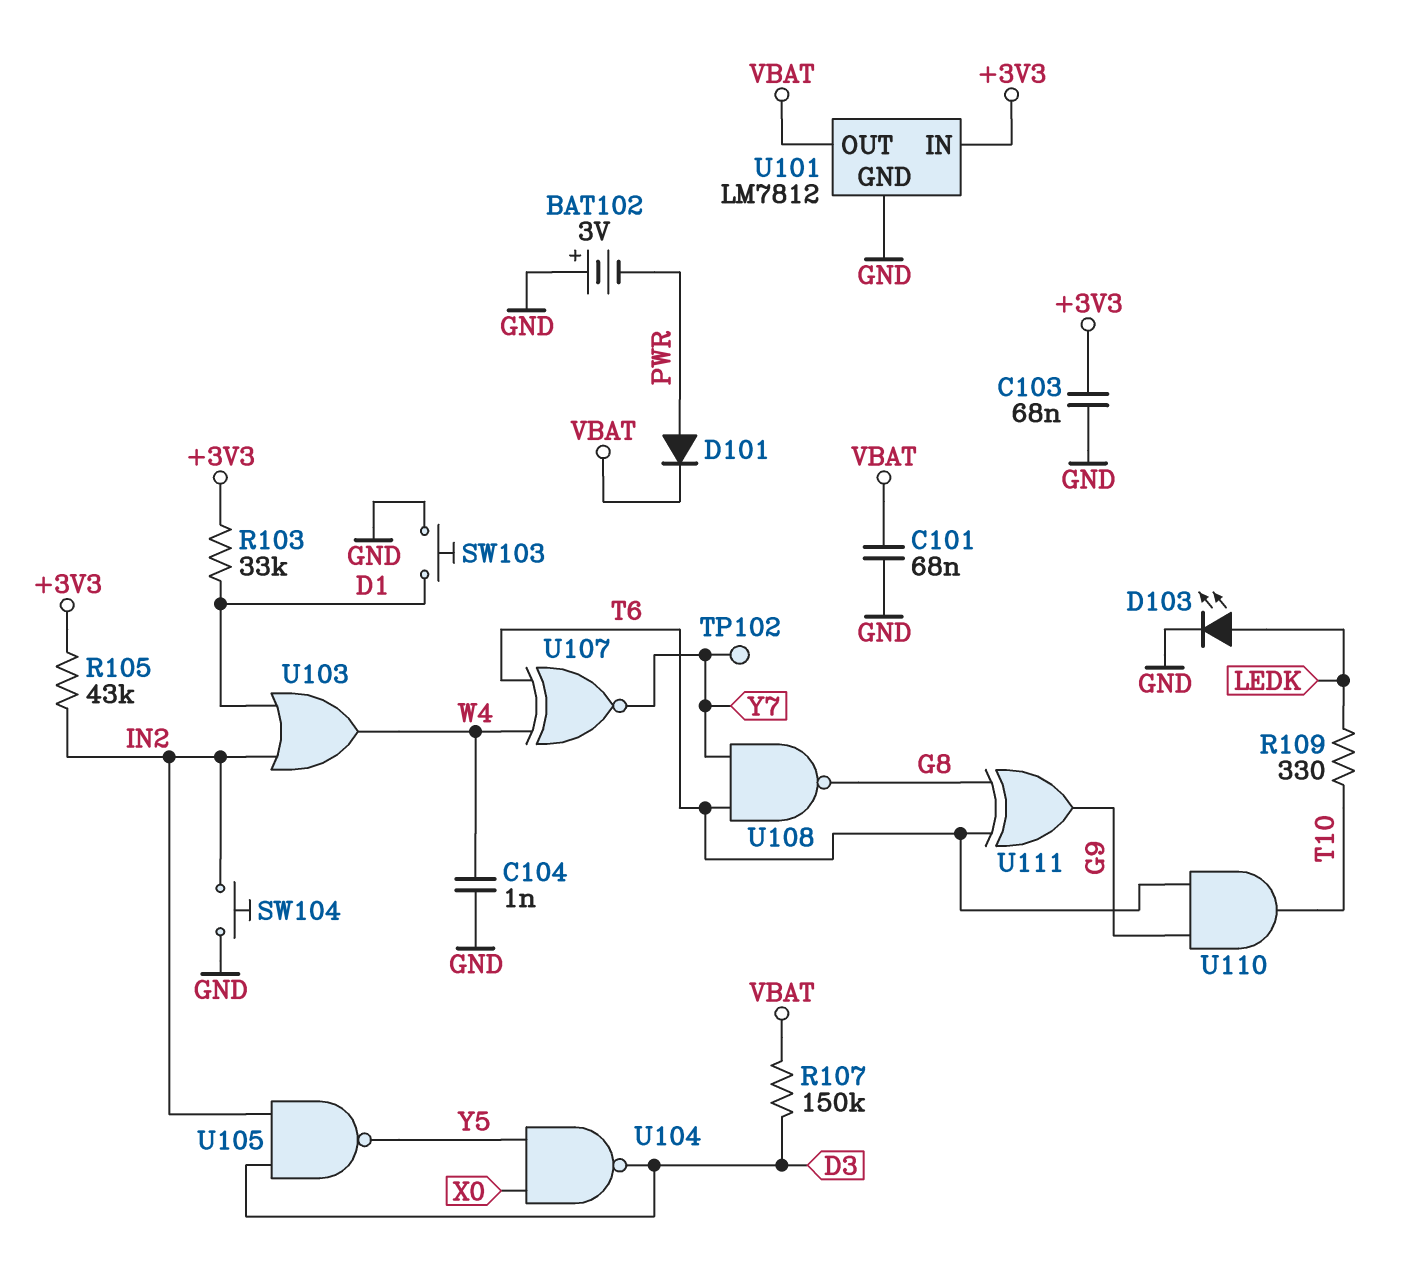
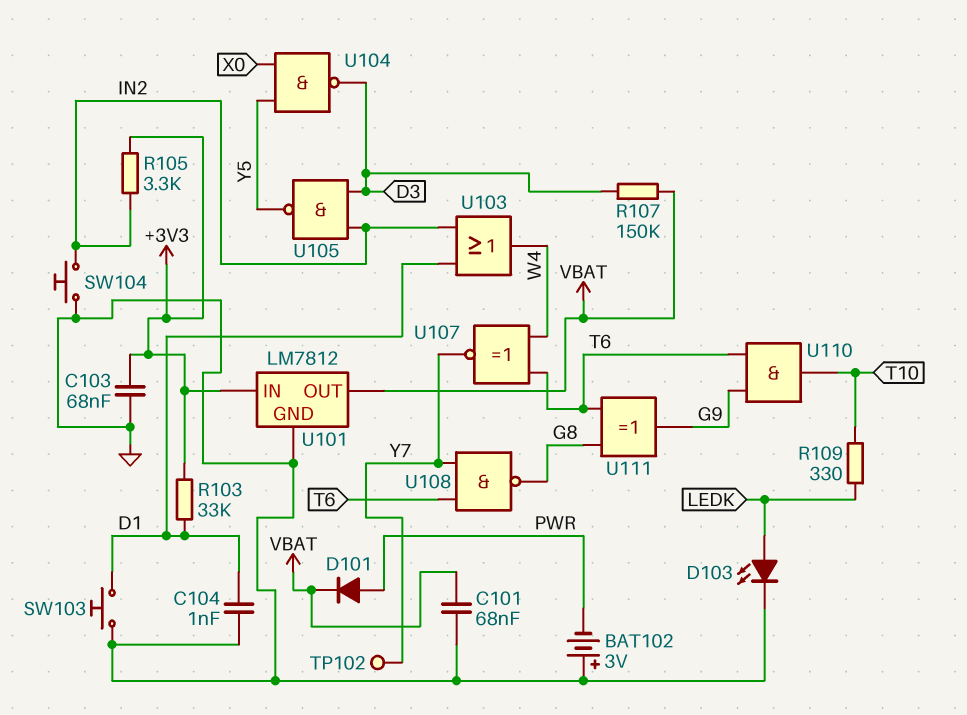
C104: 1nF (GND, W4) -> 1nF (D1, GND)
R105: 43k (+3V3, IN2) -> 3.3k (+3V3, IN2)

